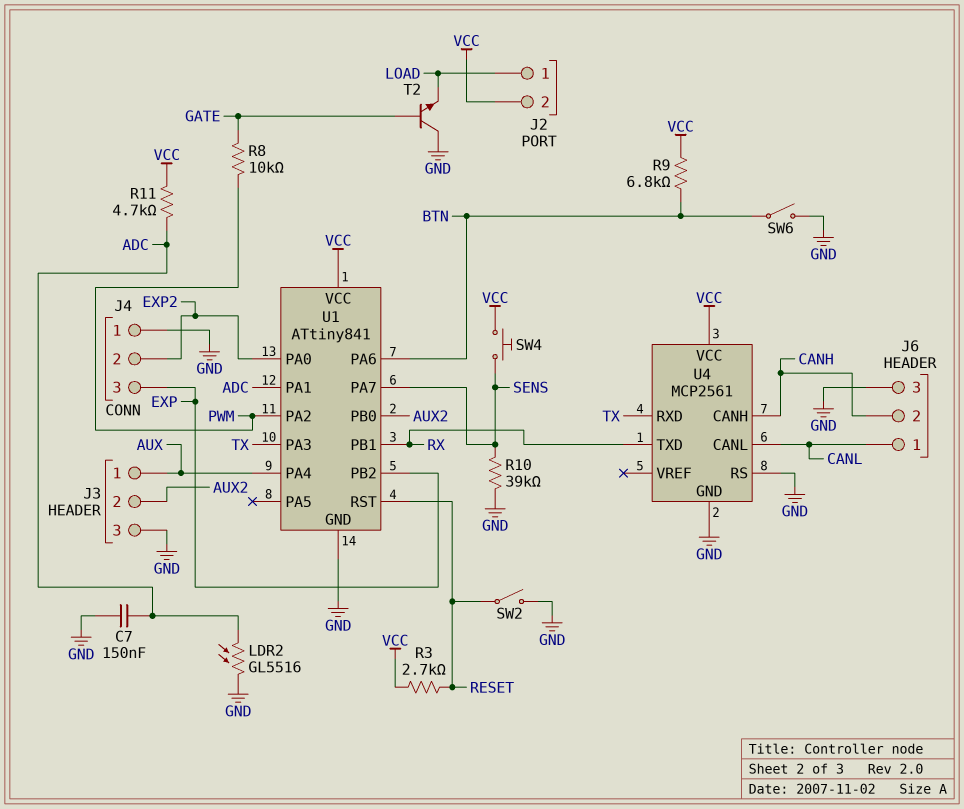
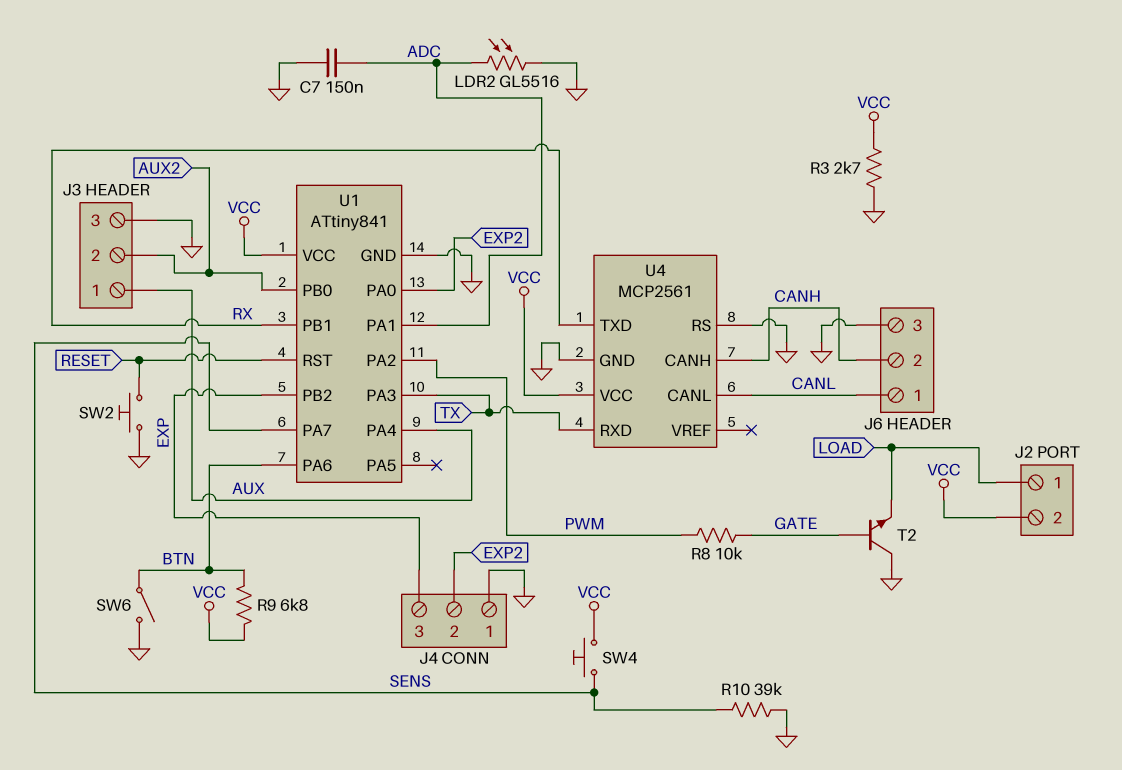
R3: 2.7k (RESET, VCC) -> 2.7k (GND, VCC)
R11: 4.7k (ADC, VCC) -> none
SW2: switch (GND, RESET) -> button (GND, RESET)

